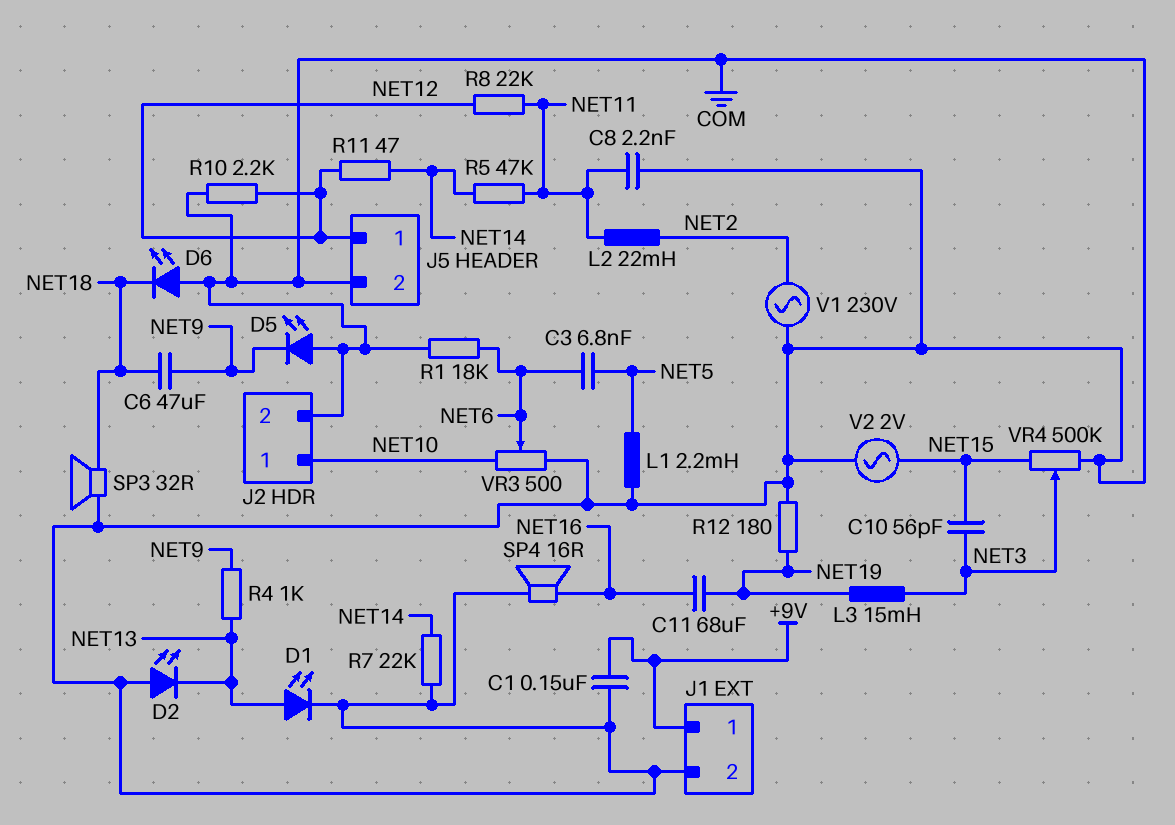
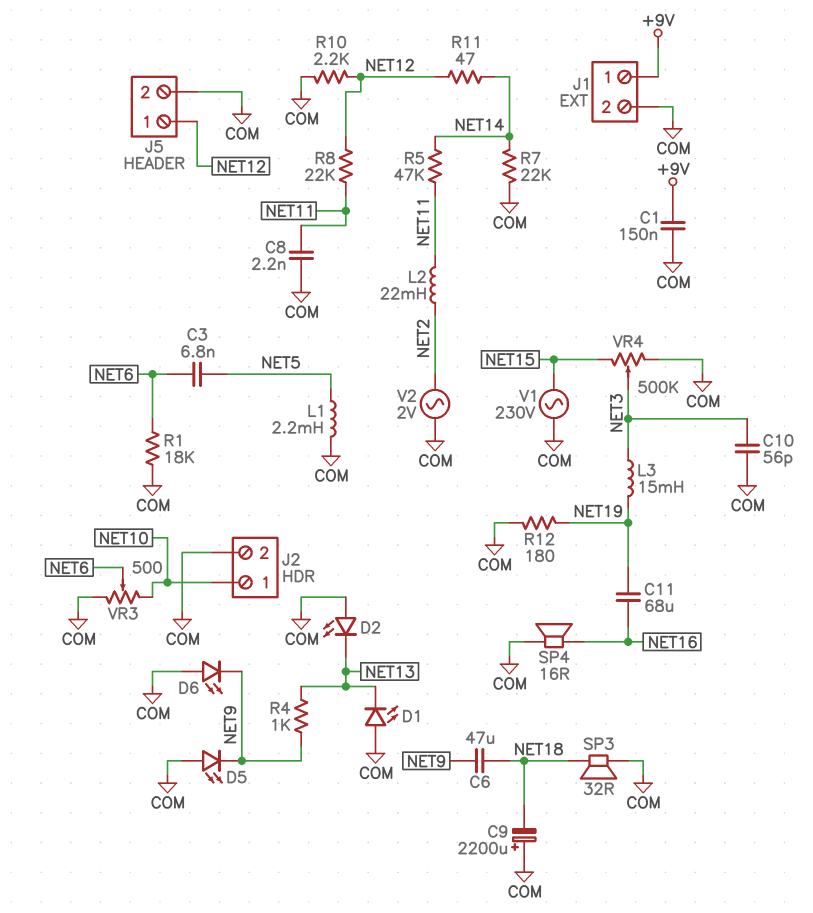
C9: none -> 2200uF (plus COM, minus NET18)
C10: 56pF (NET3, NET15) -> 56pF (COM, NET3)
D1: LED (A NET13, K COM) -> LED (A COM, K NET13)
D6: LED (A COM, K NET18) -> LED (A COM, K NET9)
V1: AC 230V (COM, NET2) -> AC 230V (COM, NET15)
V2: AC 2V (COM, NET15) -> AC 2V (COM, NET2)

